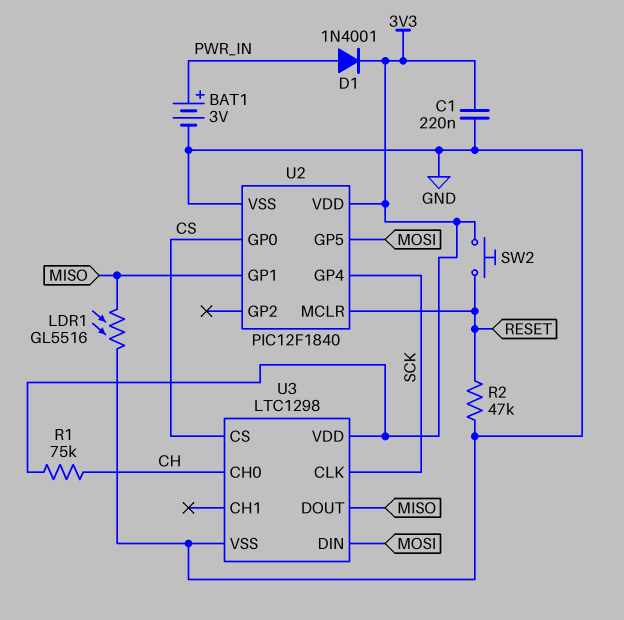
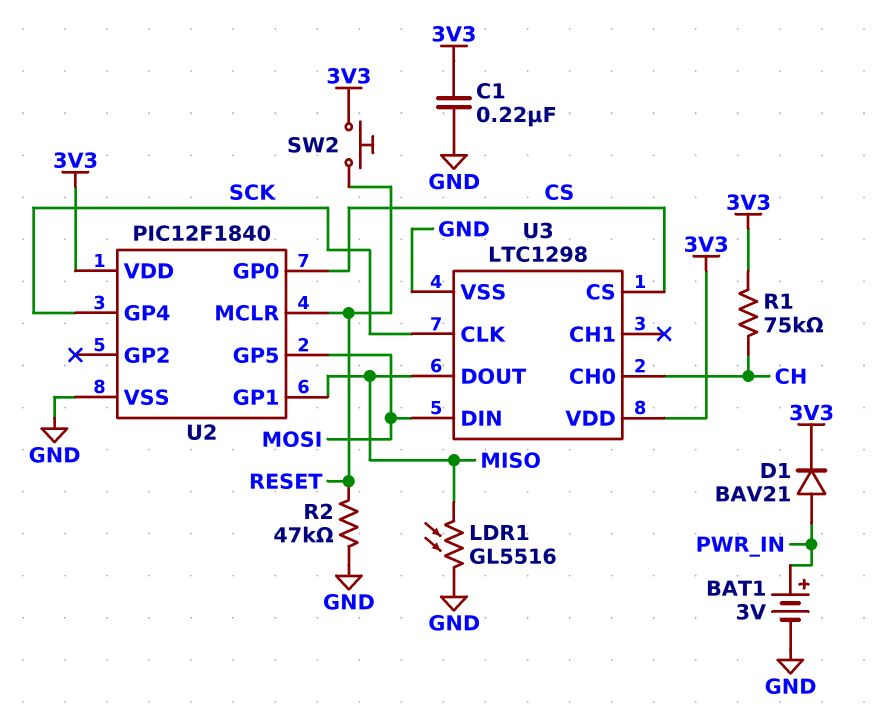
D1: diode 1N4001 (A PWR_IN, K 3V3) -> diode BAV21 (A PWR_IN, K 3V3)

